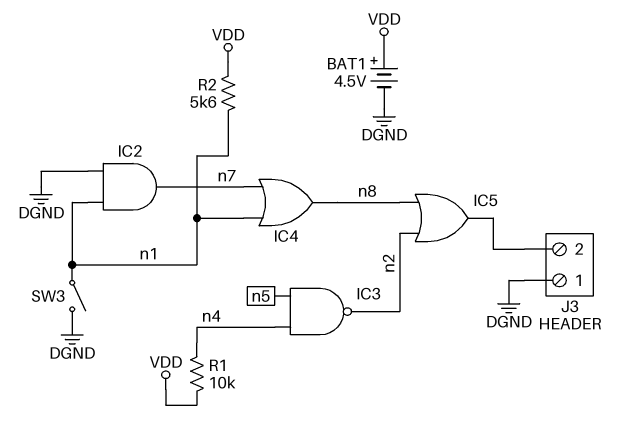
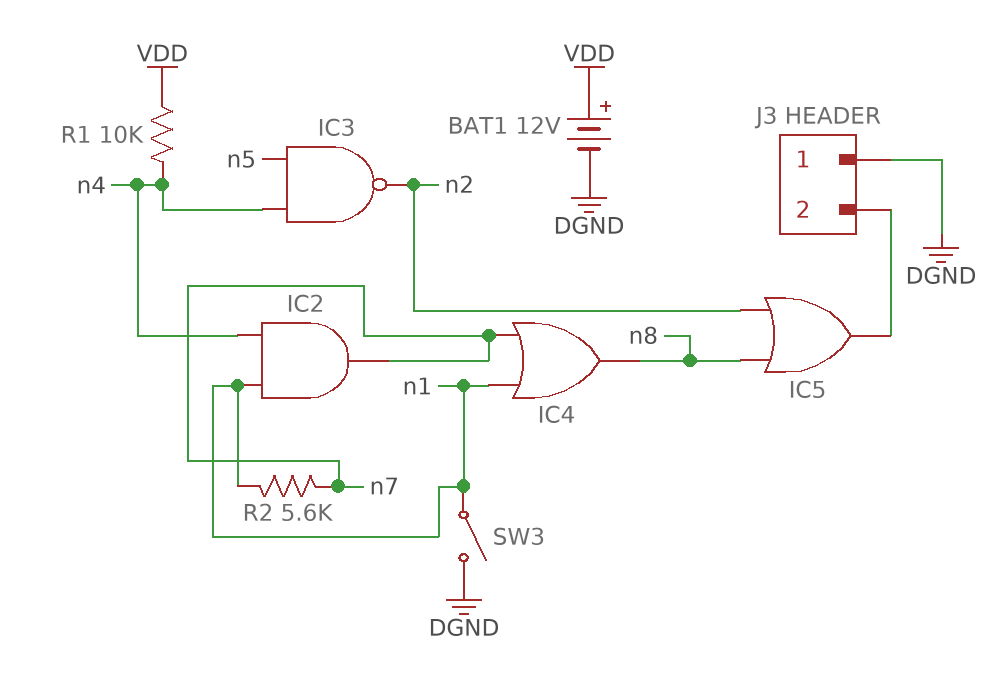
BAT1: 4.5V (plus VDD, minus DGND) -> 12V (plus VDD, minus DGND)
IC2: AND (in DGND, in n1, out n7) -> AND (in n1, in n4, out n7)
R2: 5.6k (VDD, n1) -> 5.6k (n1, n7)

